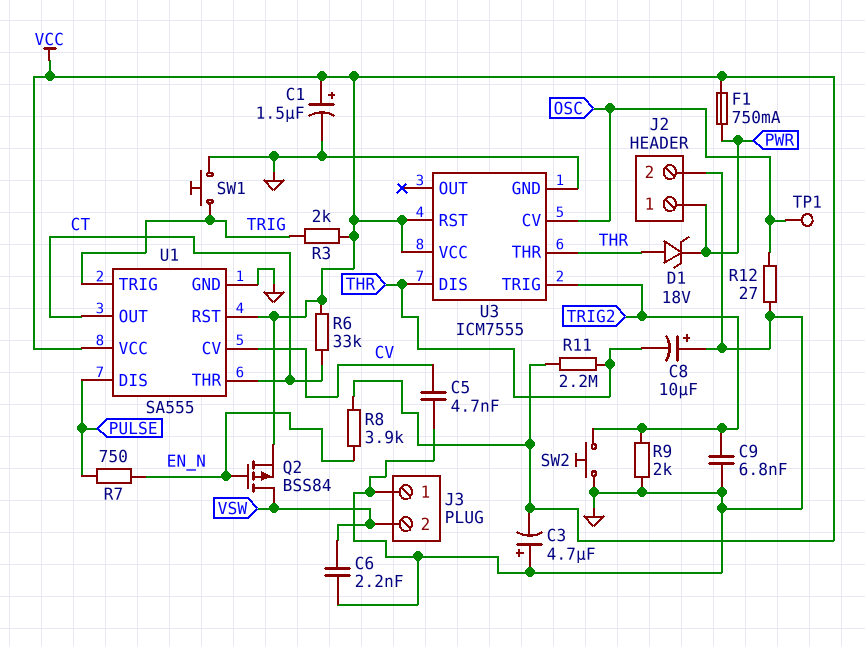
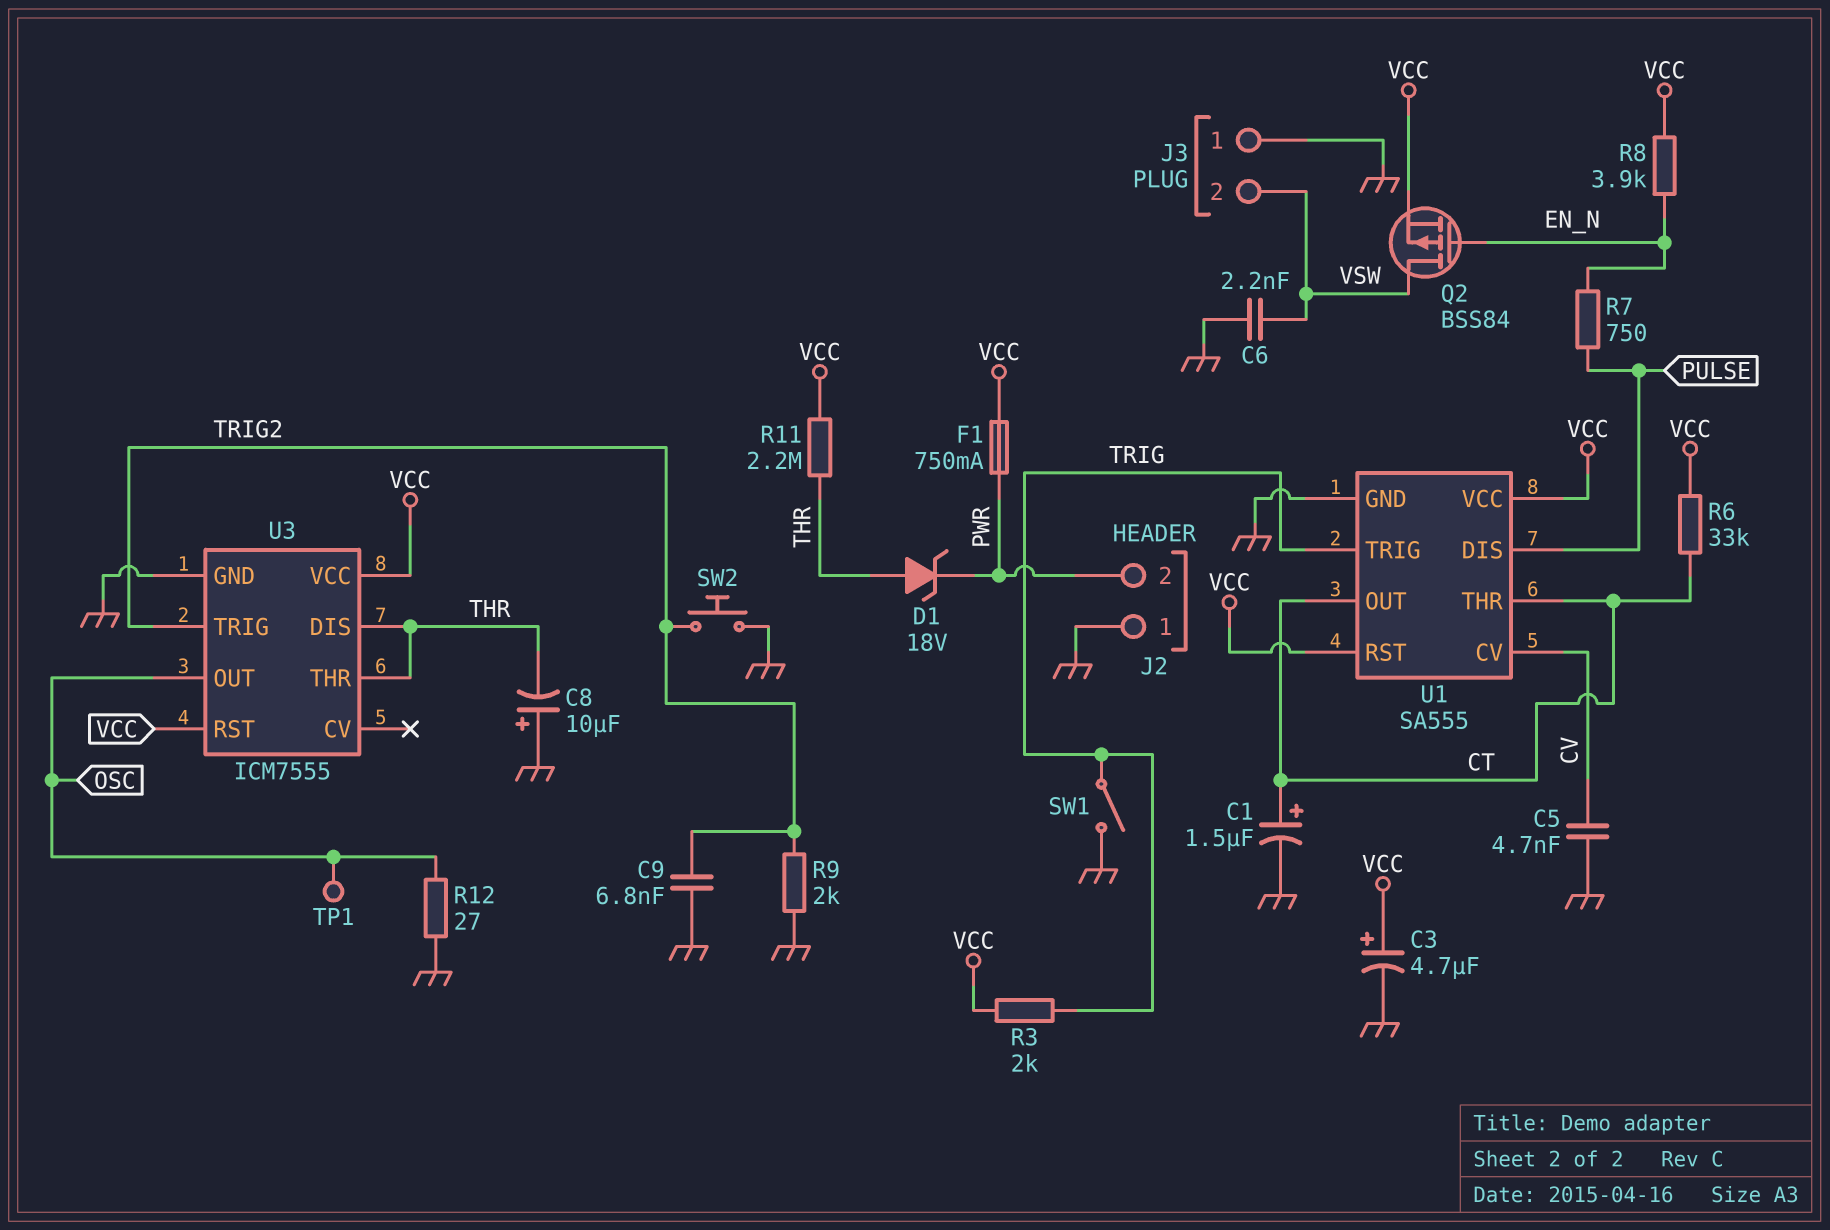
C1: 1.5uF (plus VCC, minus GND) -> 1.5uF (plus CT, minus GND)
C3: 4.7uF (plus GND, minus VCC) -> 4.7uF (plus VCC, minus GND)
J2 pin 1: PWR -> GND
J2 pin 2: GND -> PWR
SW1: button (GND, TRIG) -> switch (GND, TRIG)
U3 pin CV: OSC -> none
U3 pin OUT: none -> OSC

